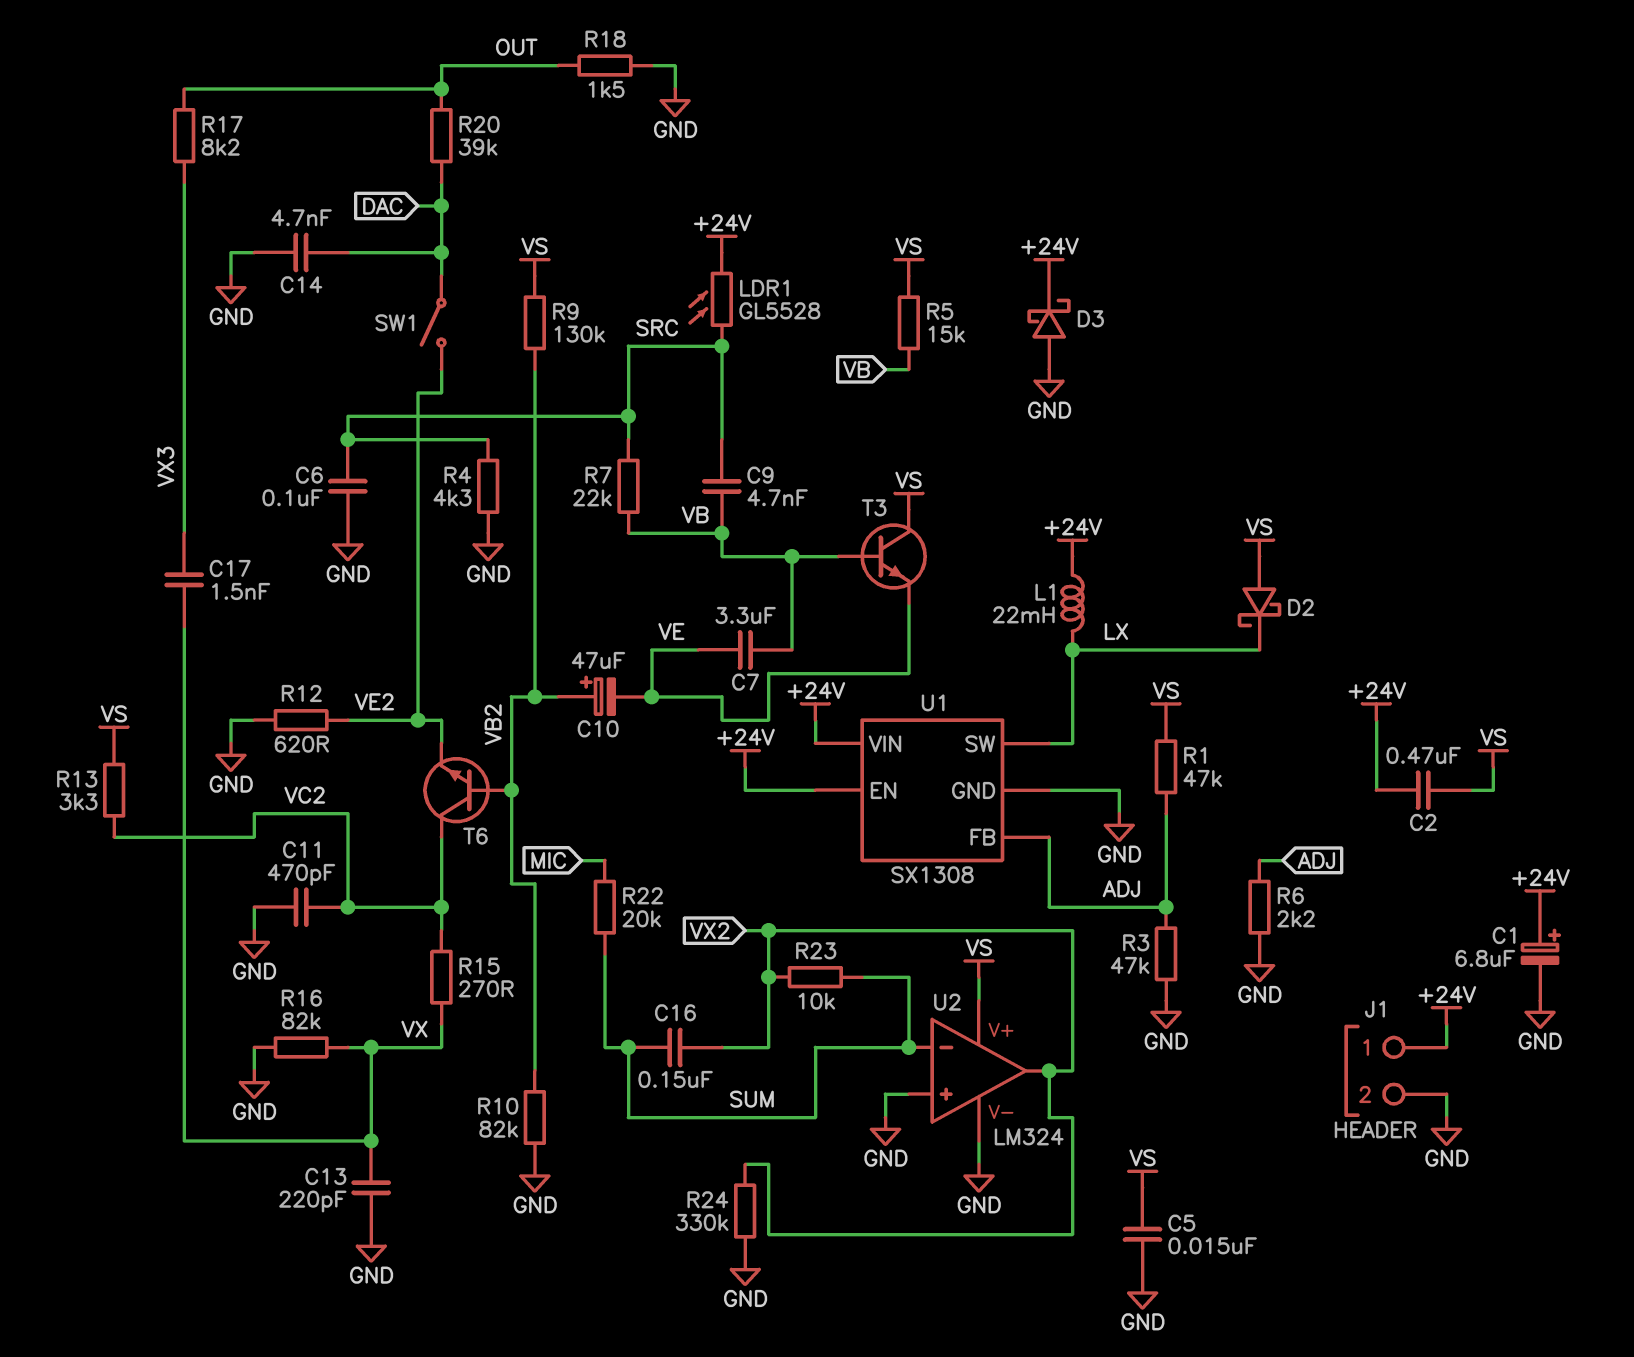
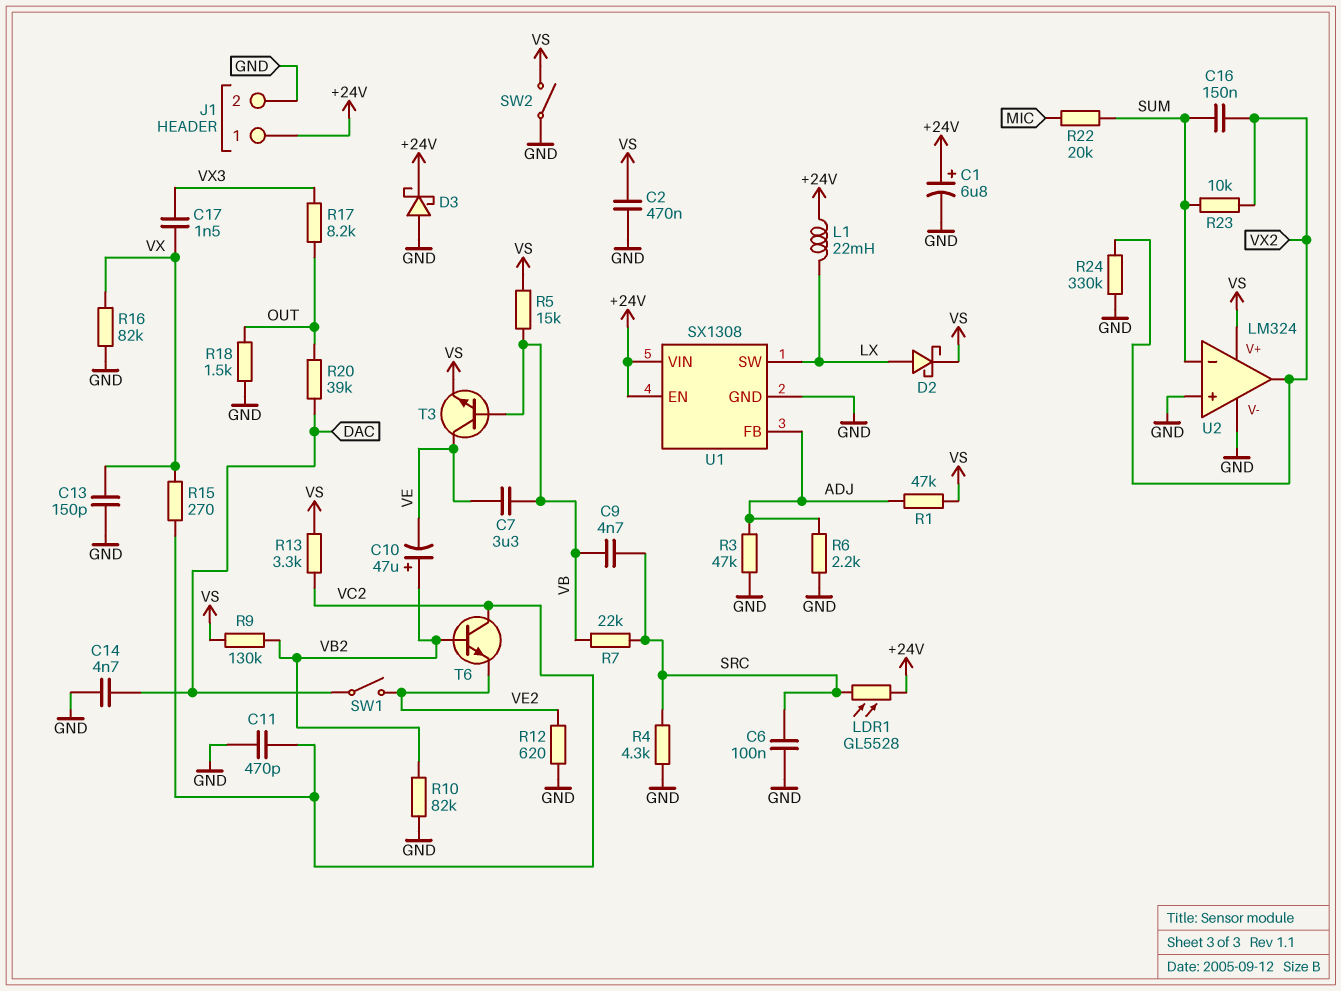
C2: 470nF (+24V, VS) -> 470nF (GND, VS)
C5: 15nF (GND, VS) -> none
C13: 220pF (GND, VX) -> 150pF (GND, VX)
D2: schottky (A VS, K LX) -> schottky (A LX, K VS)
SW2: none -> switch (GND, VS)
T3: NPN (B VB, C VS, E VE) -> NPN (B VB, C VE, E VS)

